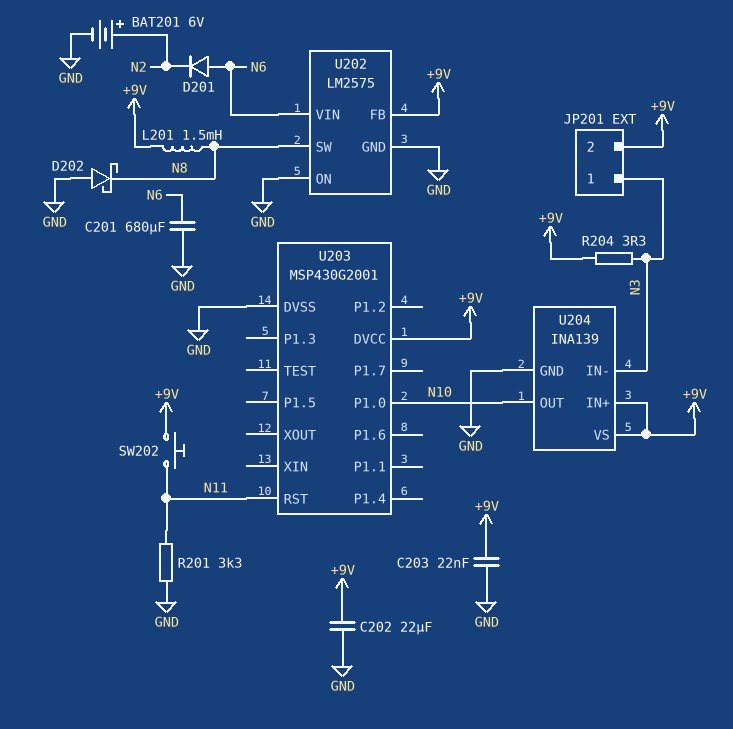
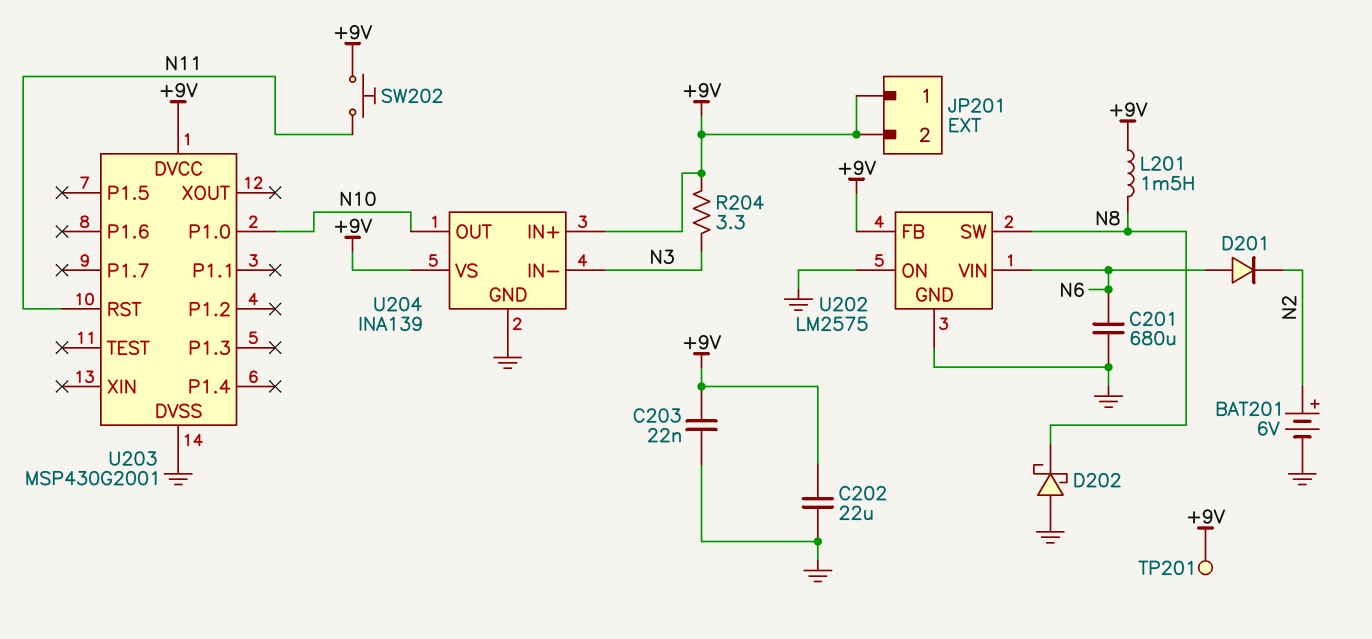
JP201 pin 1: N3 -> +9V
R201: 3.3k (GND, N11) -> none
TP201: none -> test point (+9V)

